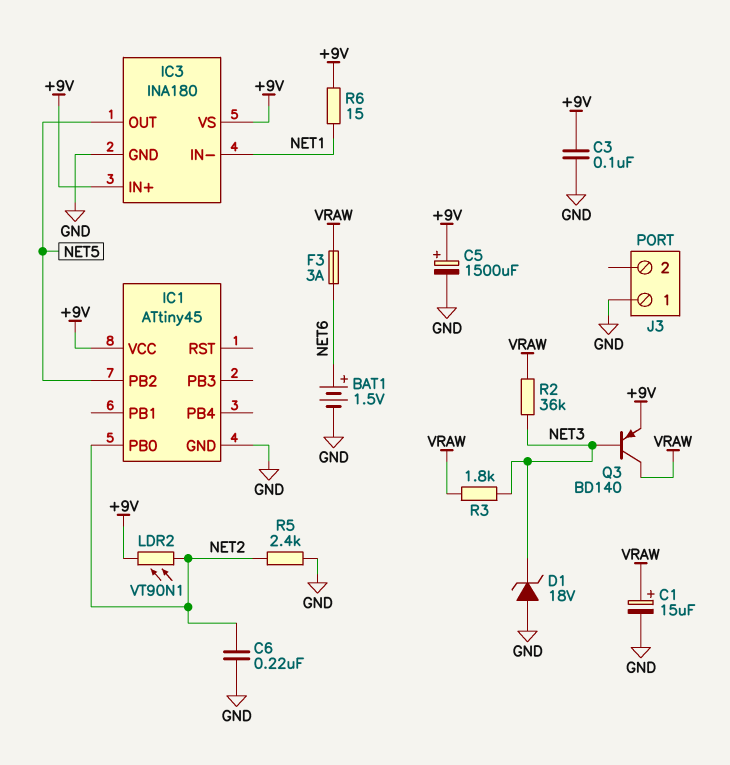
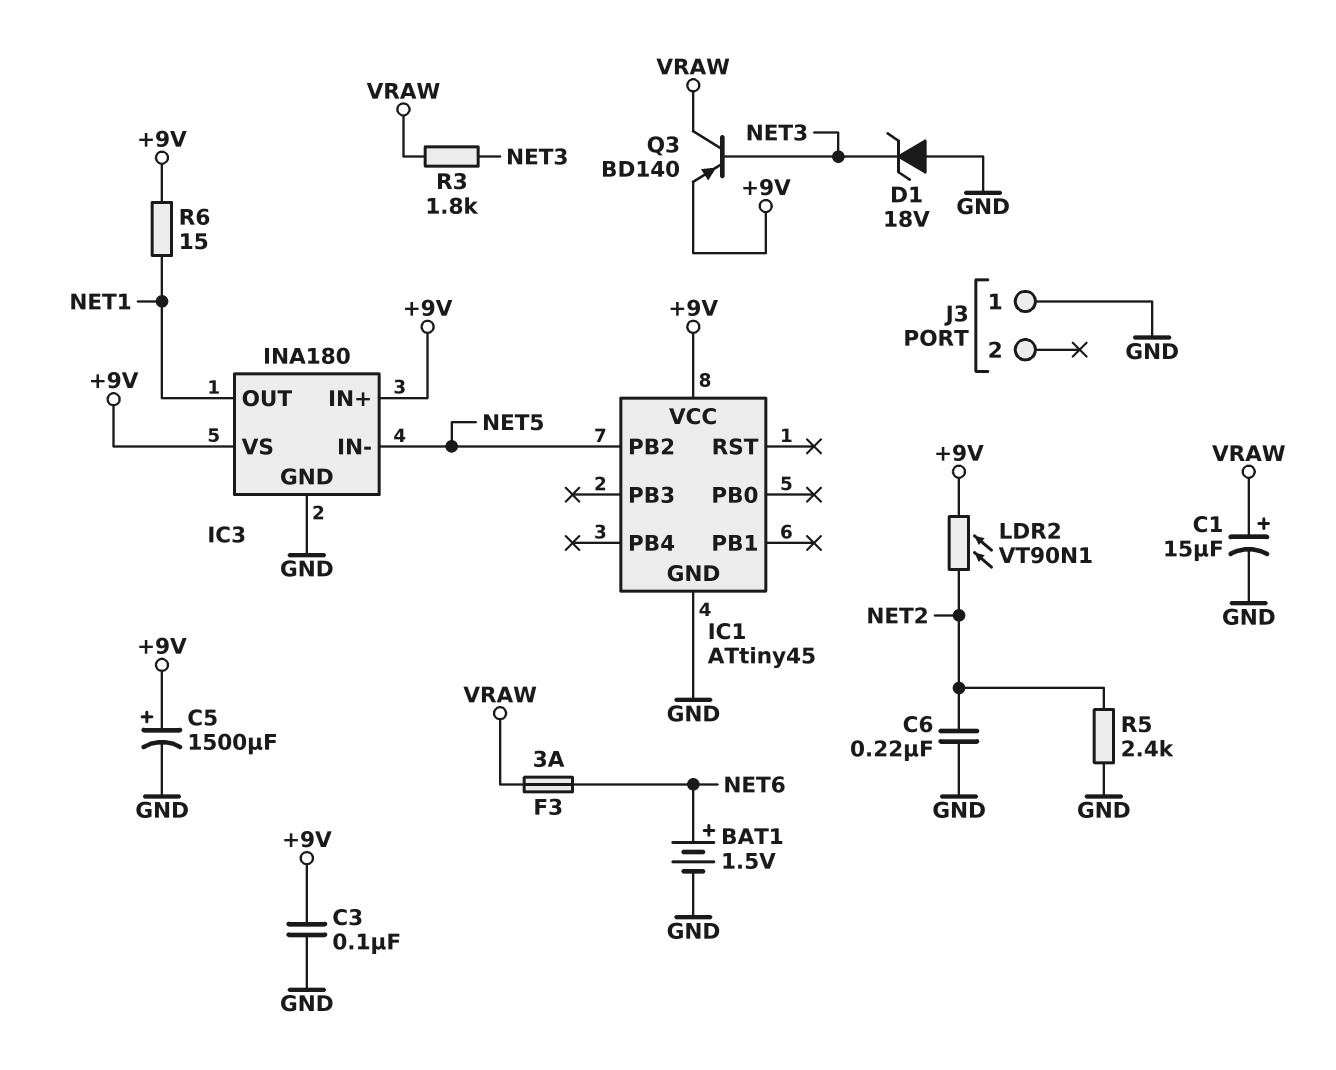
IC1 pin PB0: NET2 -> none
IC3 pin IN-: NET1 -> NET5
IC3 pin OUT: NET5 -> NET1
R2: 36k (NET3, VRAW) -> none

